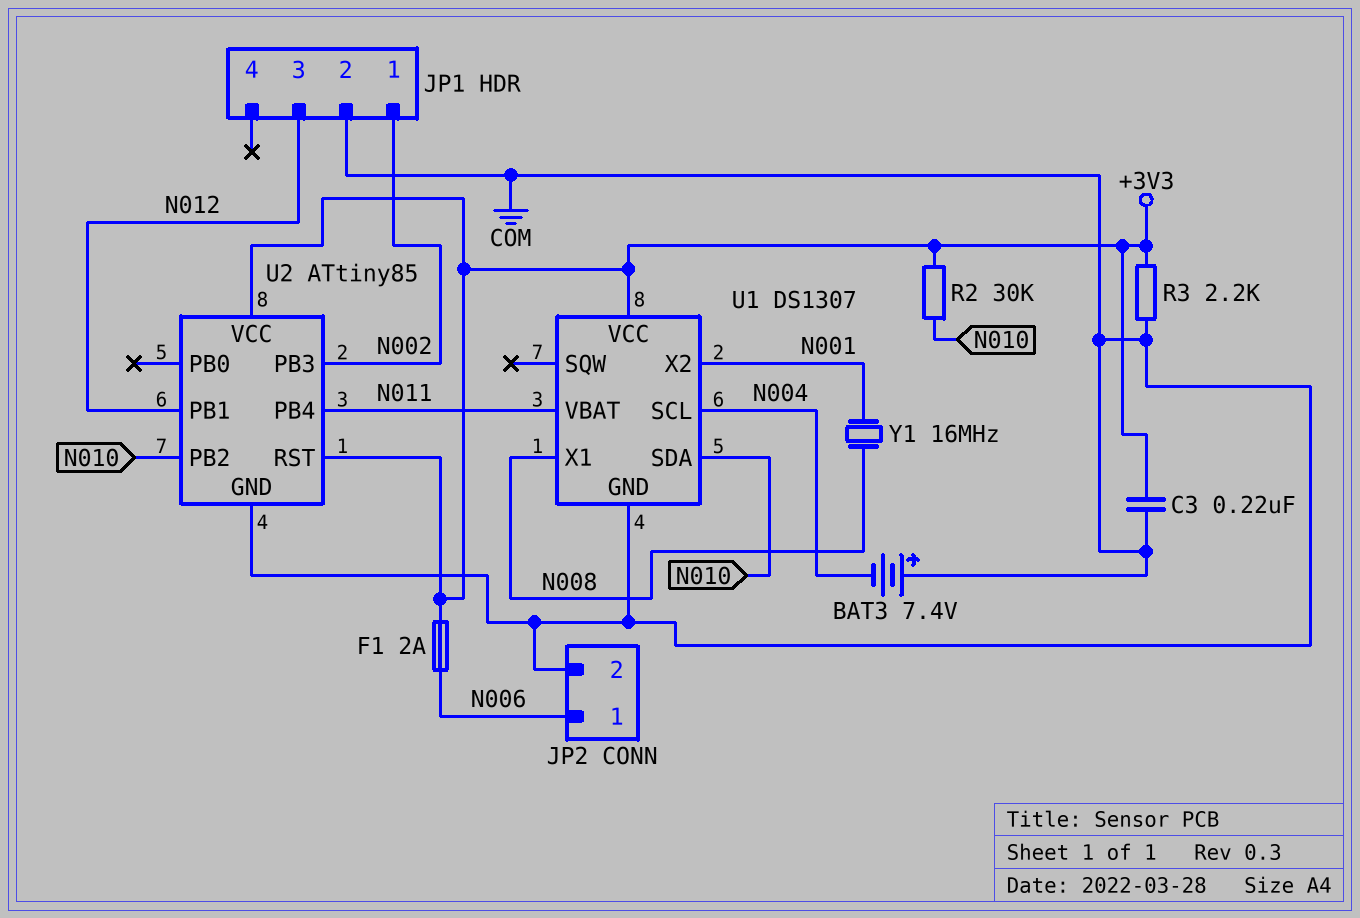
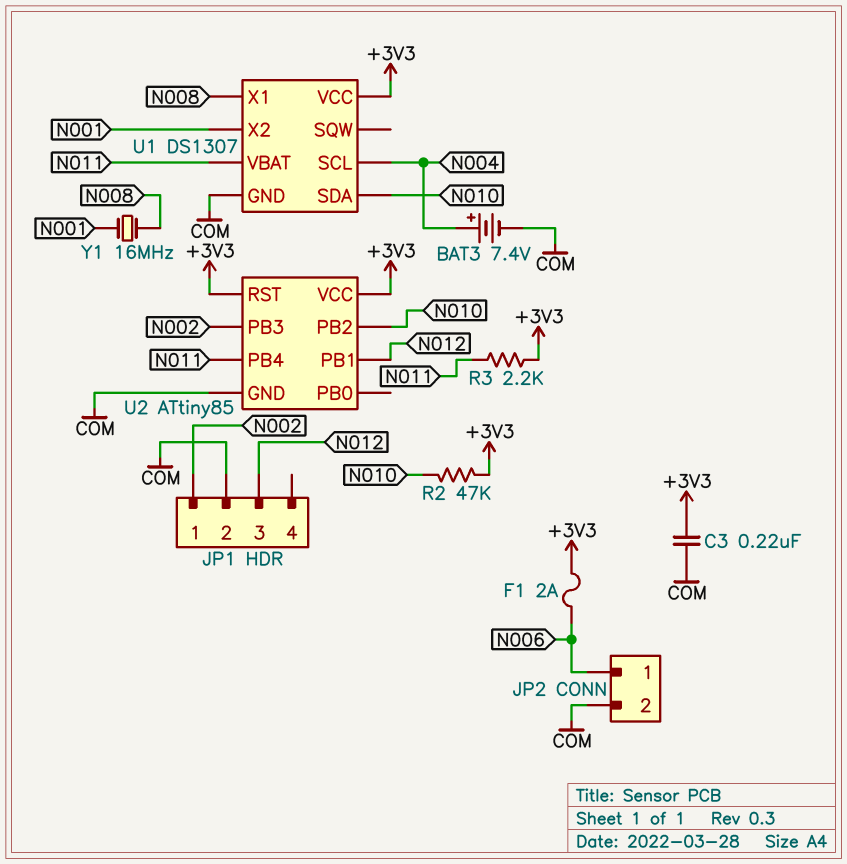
BAT3: 7.4V (plus COM, minus N004) -> 7.4V (plus N004, minus COM)
R2: 30k (+3V3, N010) -> 47k (+3V3, N010)
R3: 2.2k (+3V3, COM) -> 2.2k (+3V3, N011)

